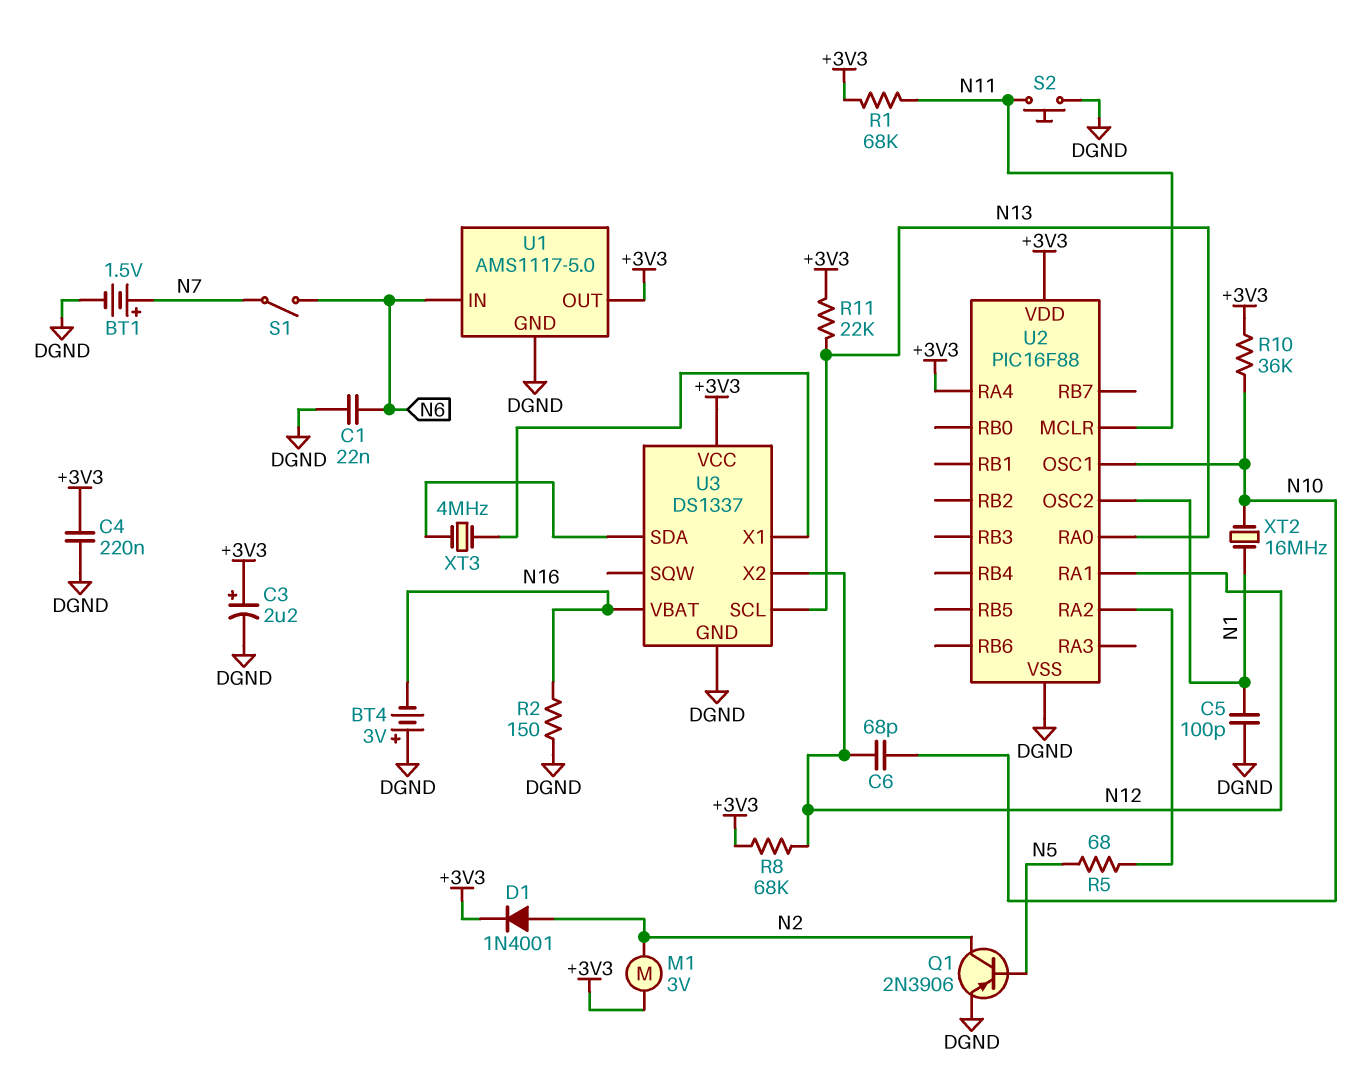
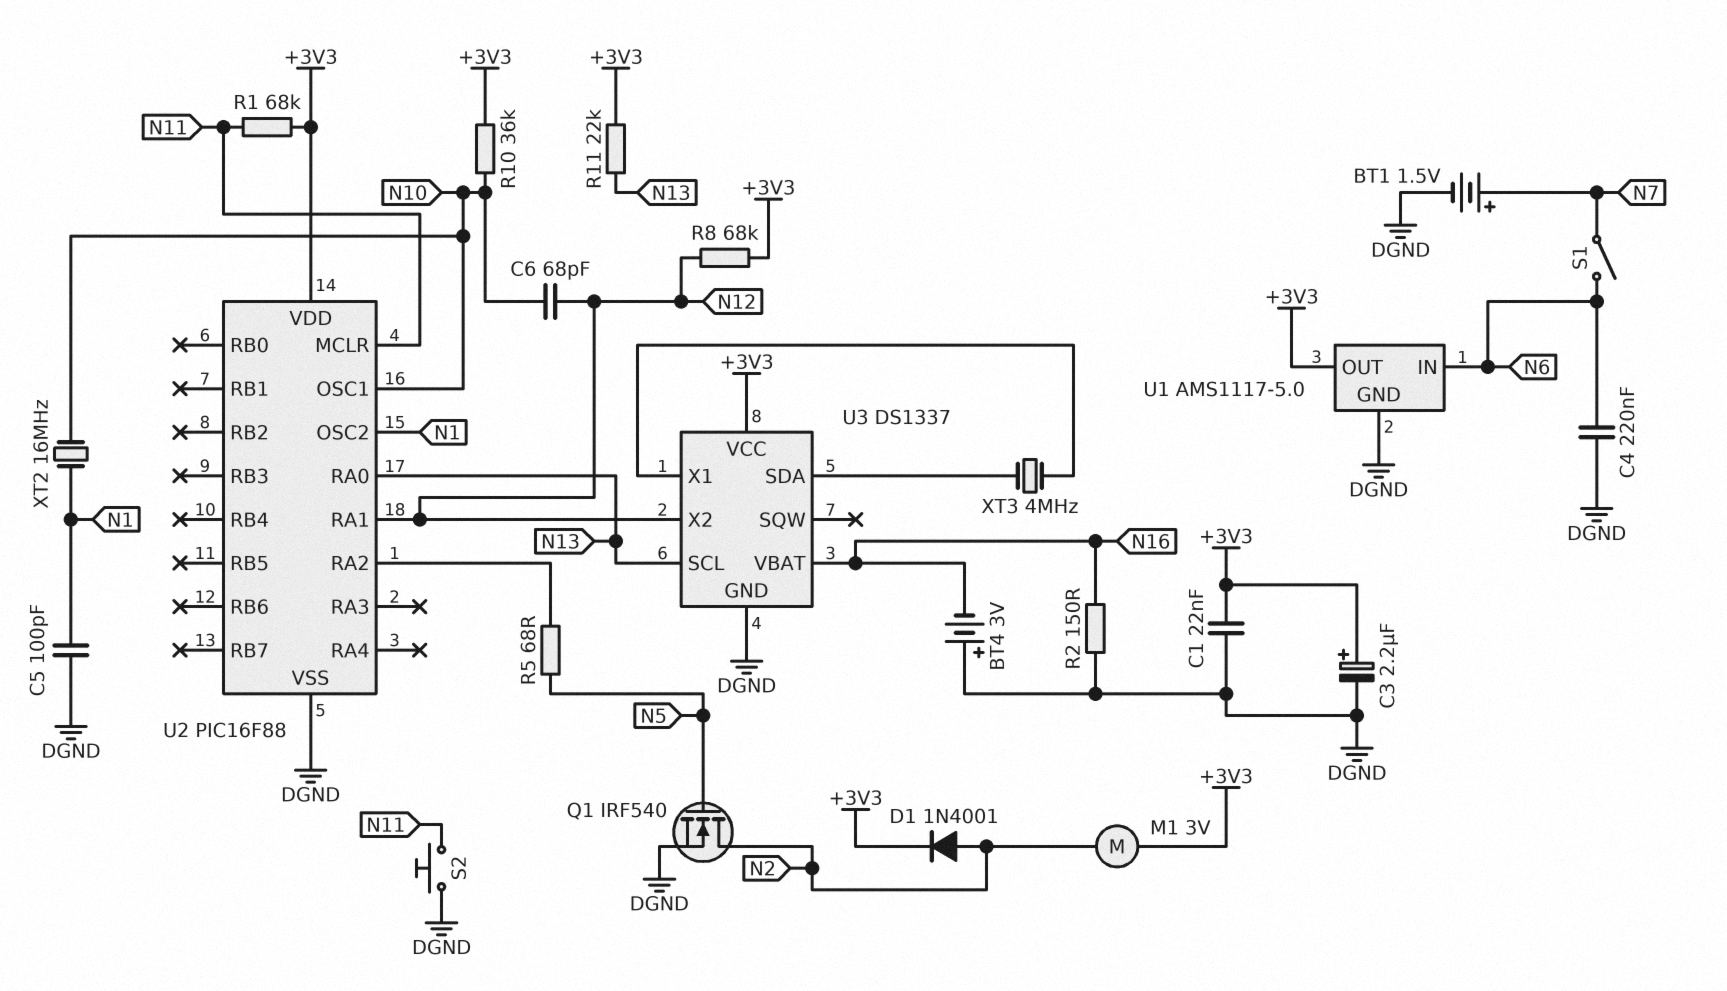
C1: 22nF (DGND, N6) -> 22nF (+3V3, DGND)
C4: 220nF (+3V3, DGND) -> 220nF (DGND, N6)
Q1: PNP 2N3906 (B N5, C N2, E DGND) -> NMOS IRF540 (G N5, D N2, S DGND)
U2 pin RA4: +3V3 -> none

